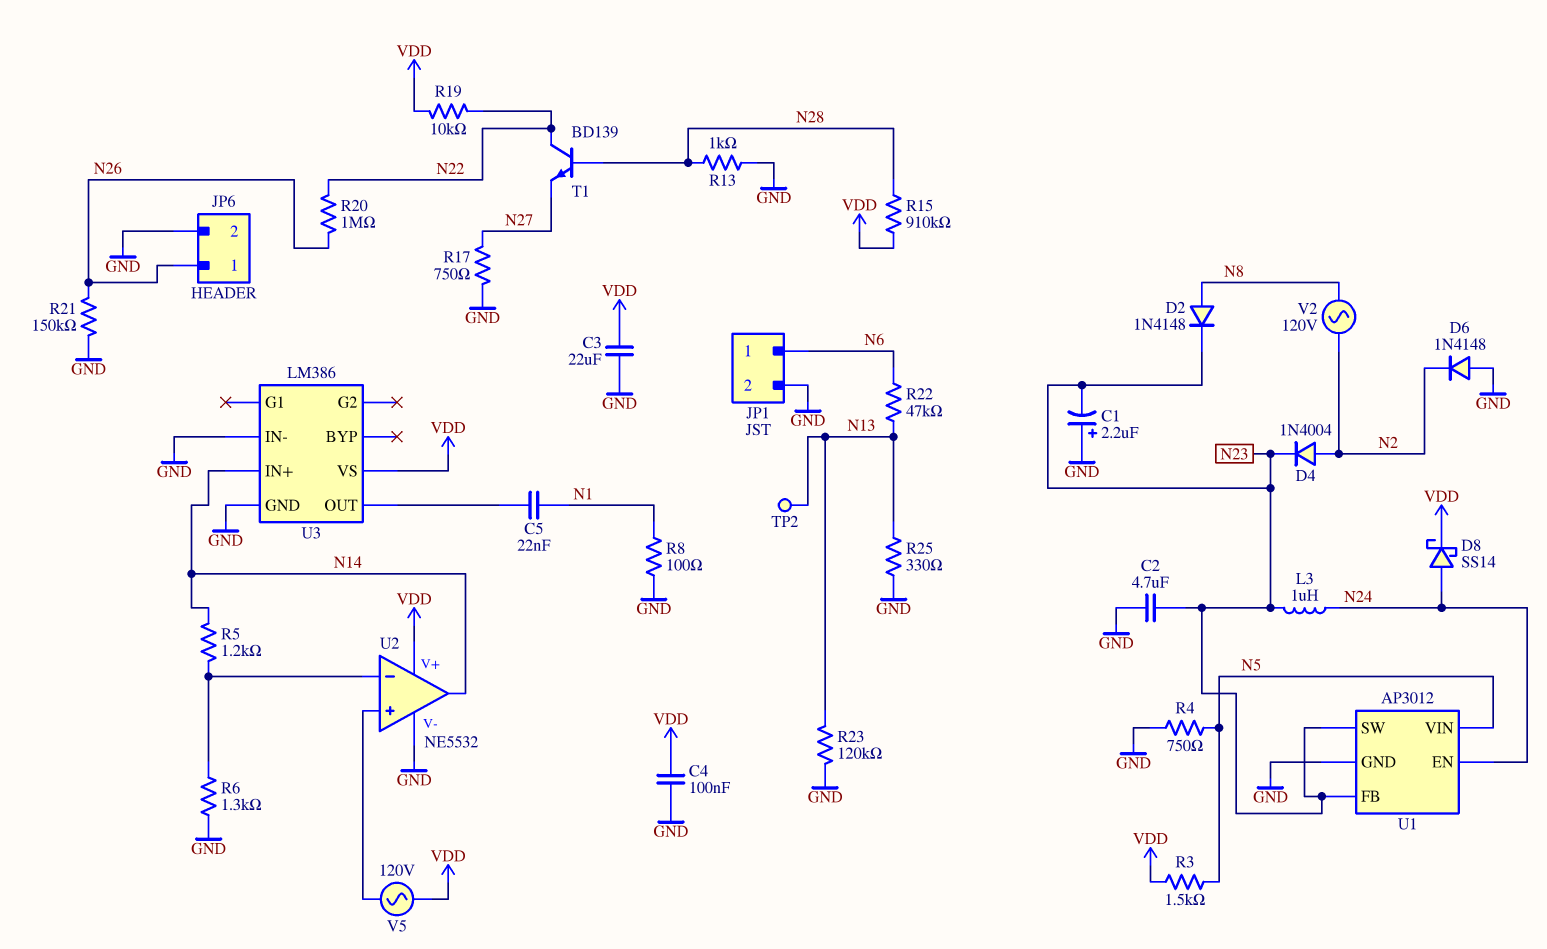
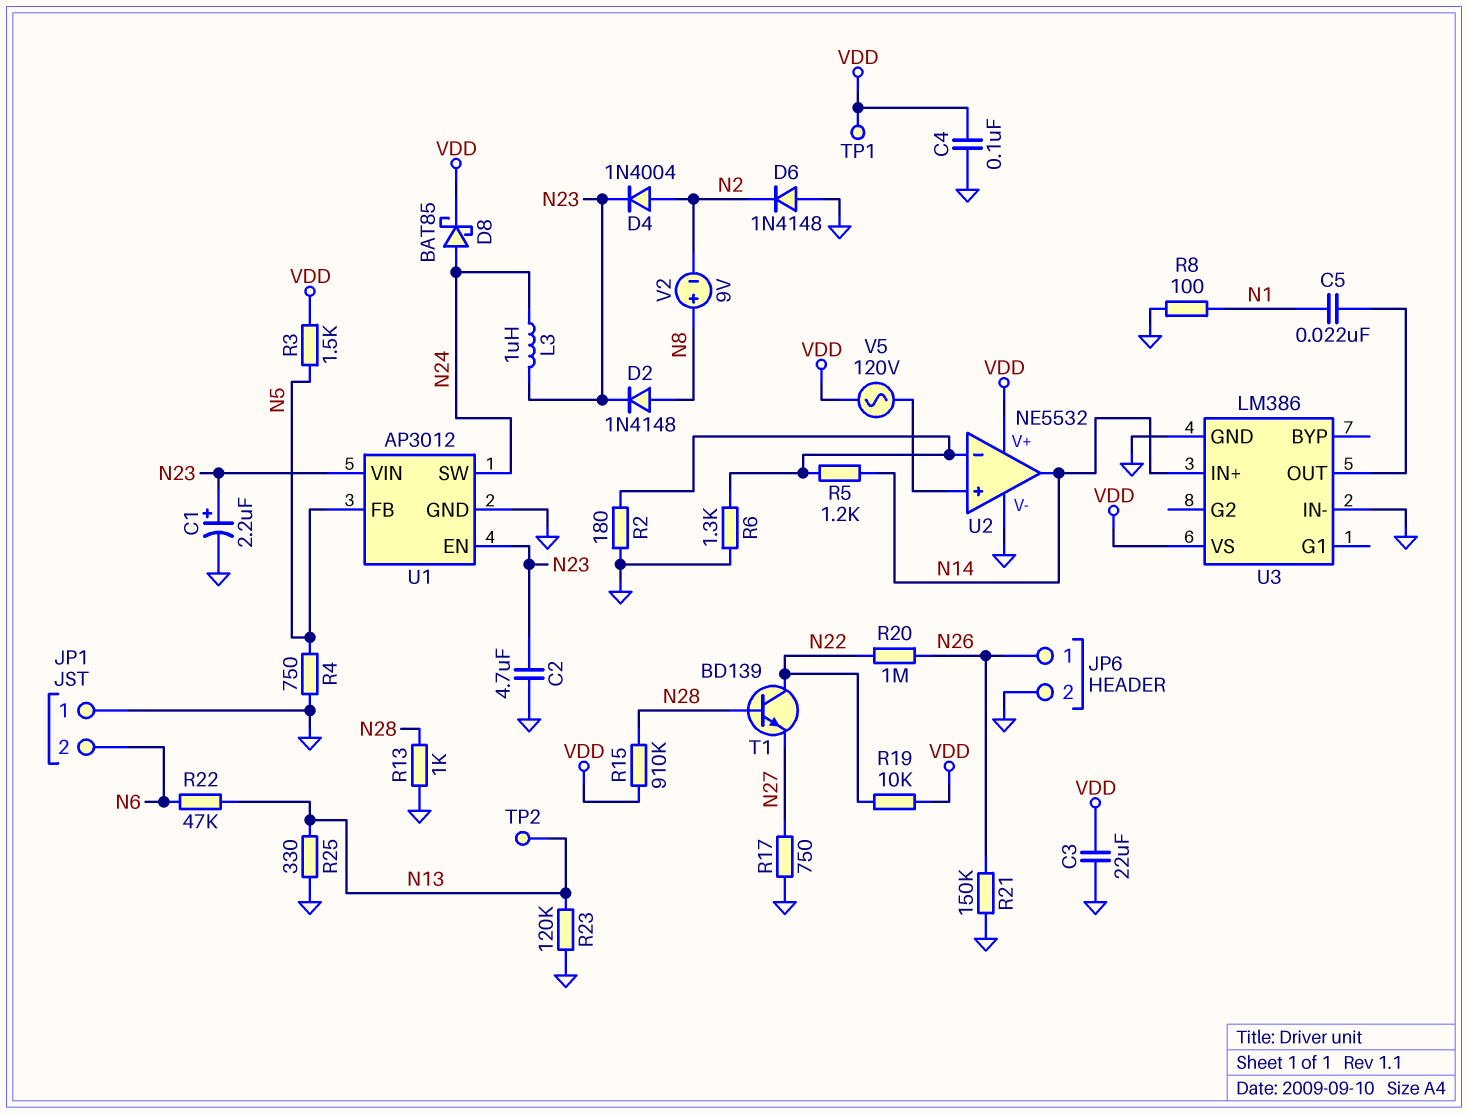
C1: 2.2uF (plus GND, minus N23) -> 2.2uF (plus N23, minus GND)
D8: schottky SS14 (A N24, K VDD) -> schottky BAT85 (A N24, K VDD)
JP1 pin 1: N6 -> GND
JP1 pin 2: GND -> N6
R2: none -> 180 (GND, U2/in-)
TP1: none -> test point (VDD)
U1 pin EN: N24 -> N23
U1 pin FB: N23 -> N5
U1 pin SW: N23 -> N24
U1 pin VIN: N5 -> N23
V2: AC 120V (N2, N8) -> 9V (plus N8, minus N2)

